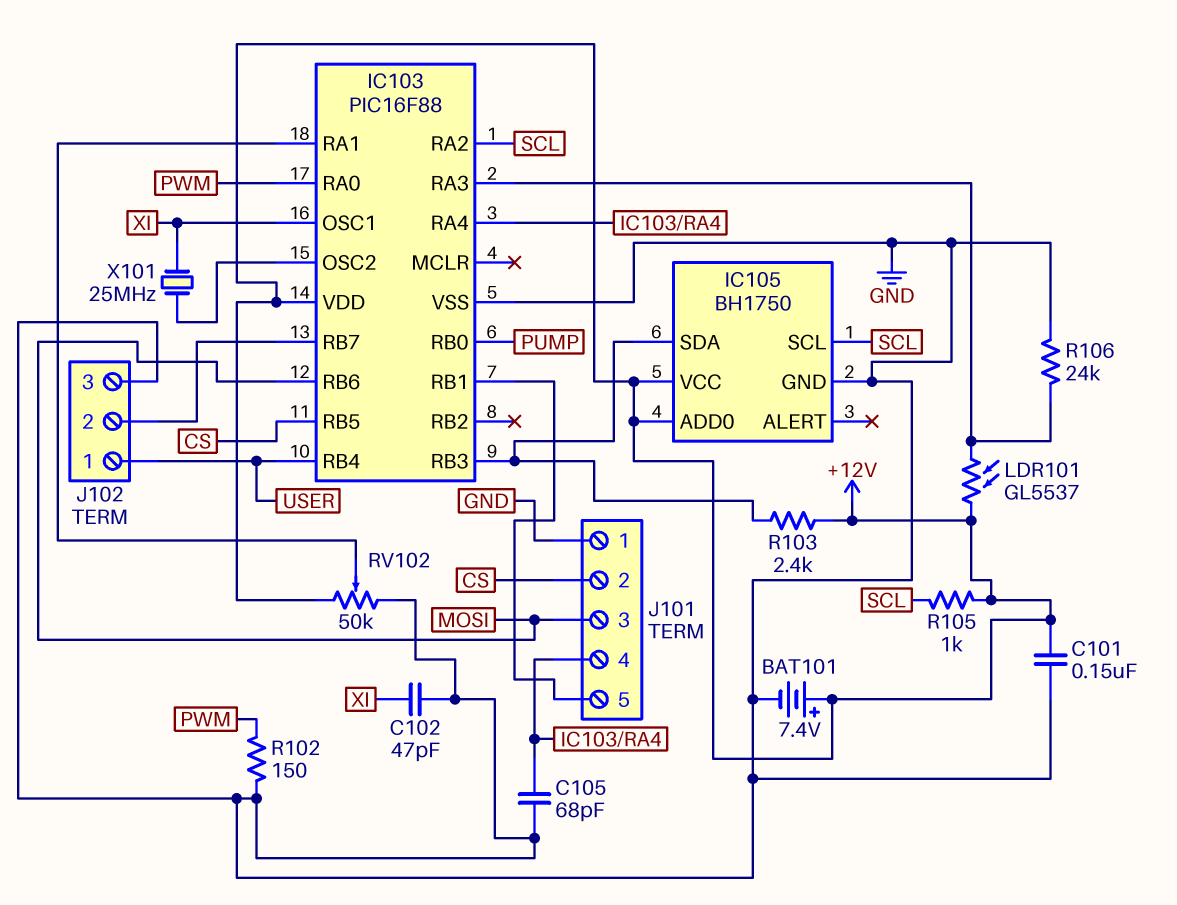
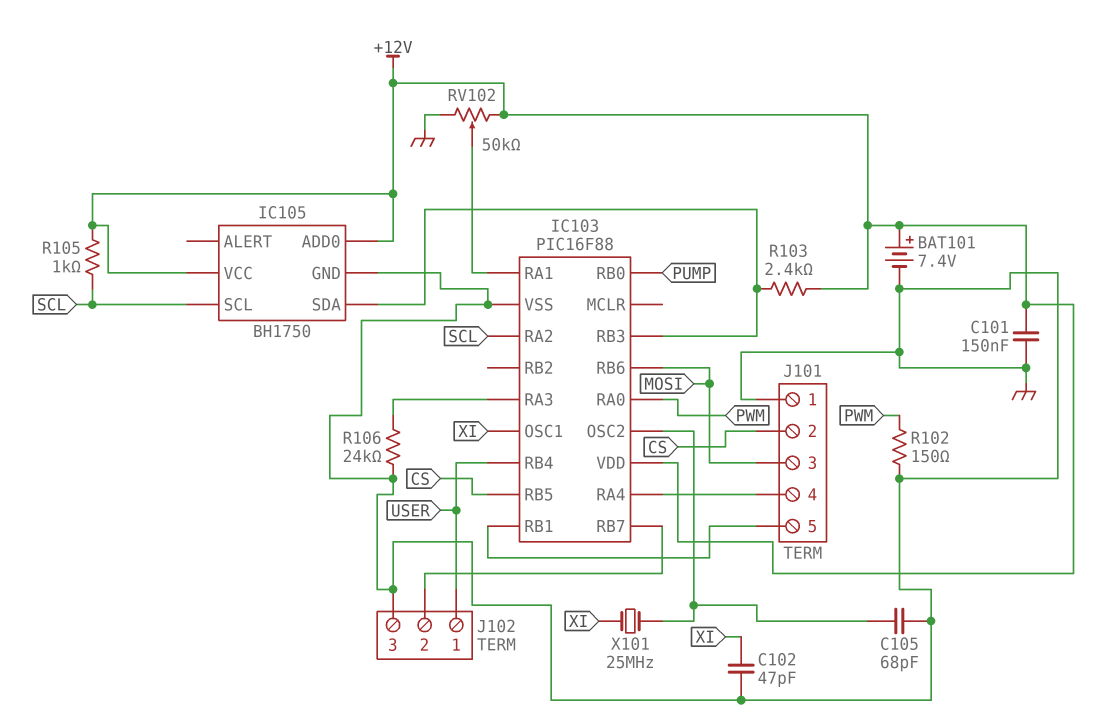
C105: 68pF (GND, IC103/RA4) -> 68pF (GND, IC103/OSC2)
LDR101: GL5537 (+12V, IC103/RA3) -> none

